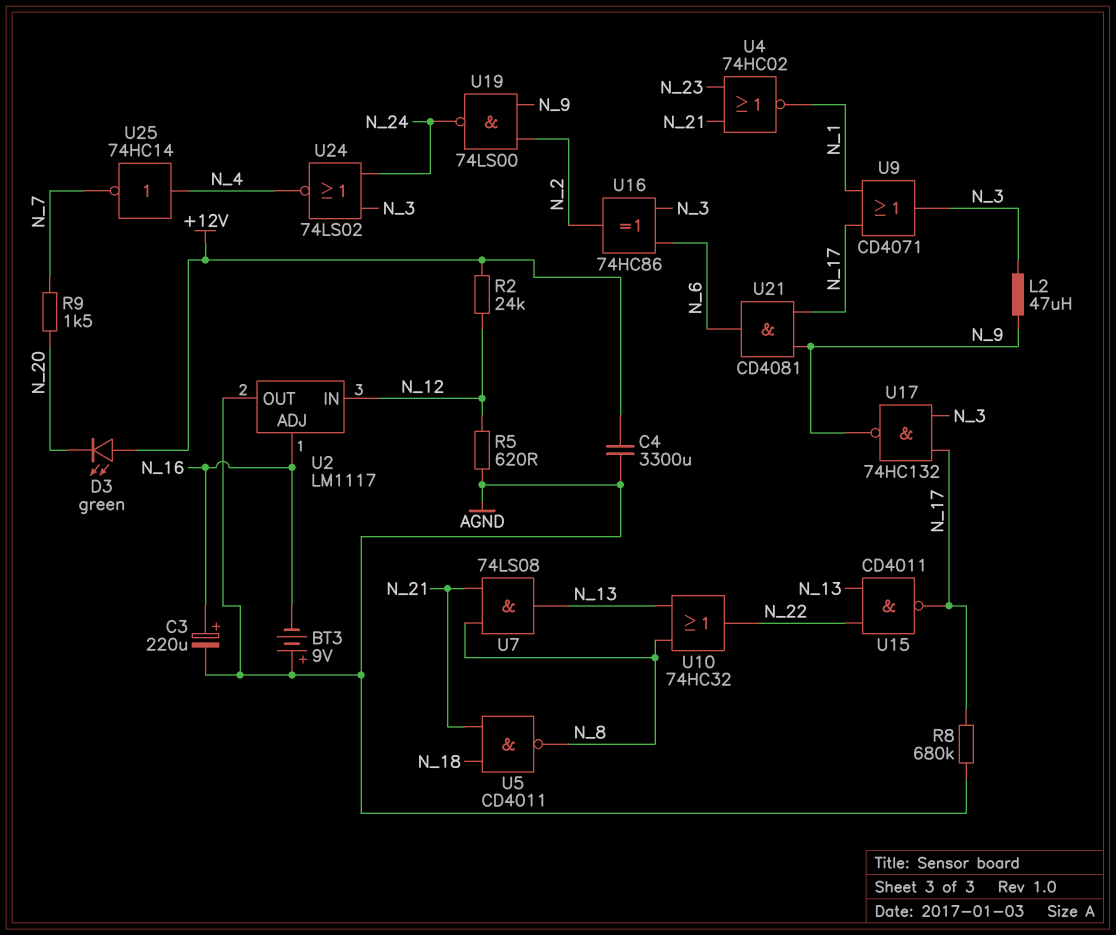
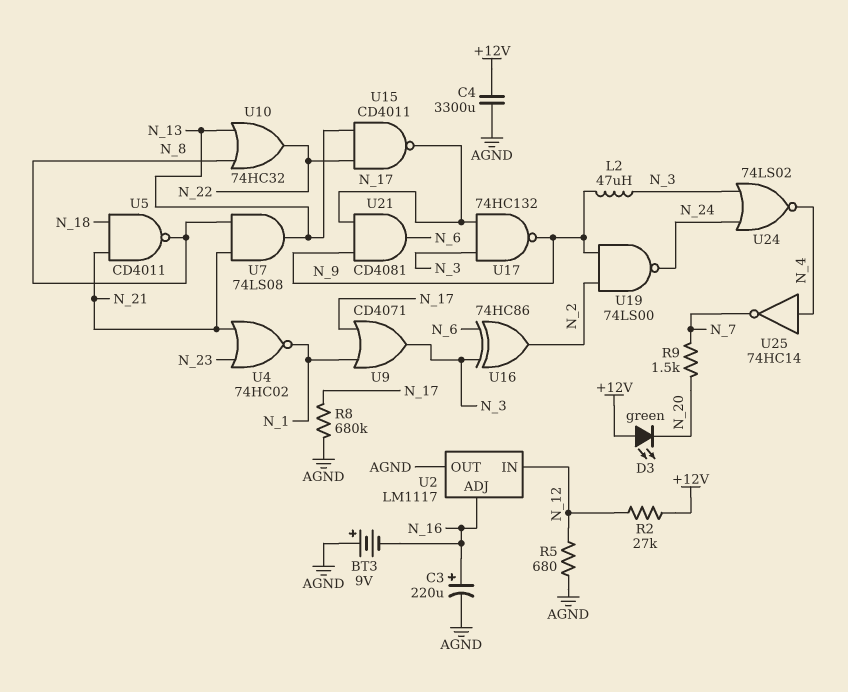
R2: 24k (+12V, N_12) -> 27k (+12V, N_12)
R5: 620 (AGND, N_12) -> 680 (AGND, N_12)

